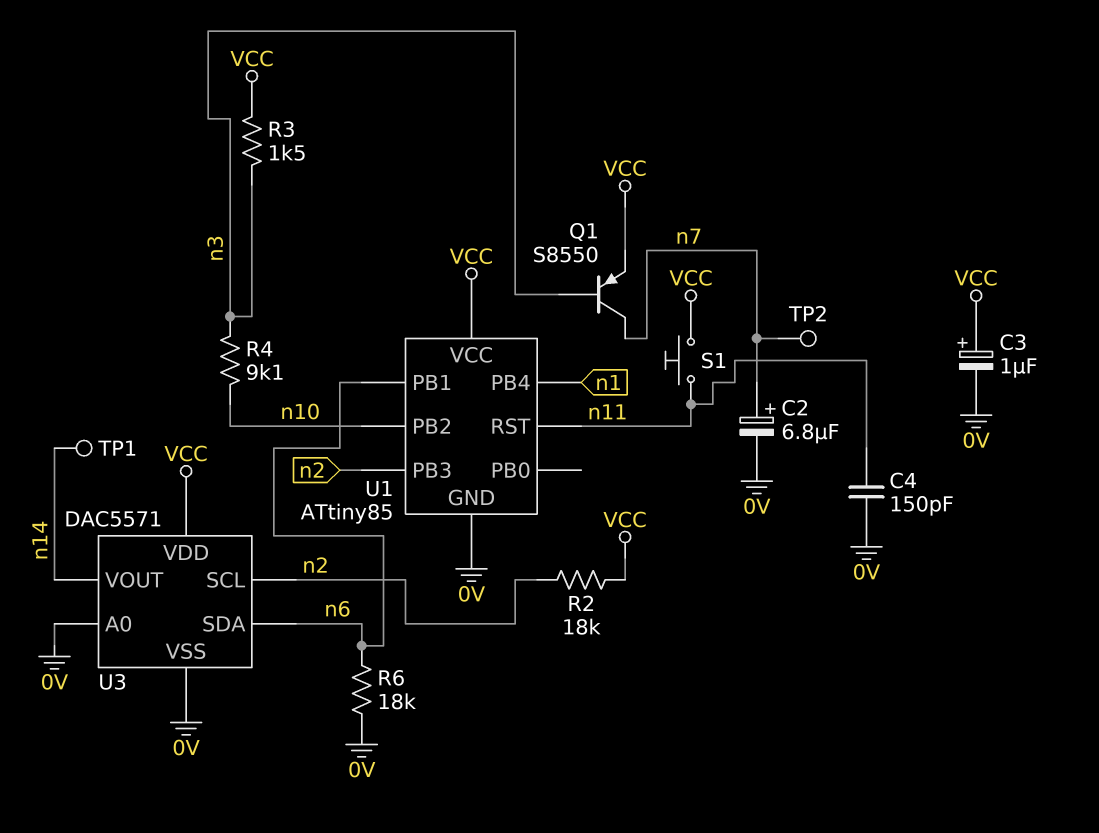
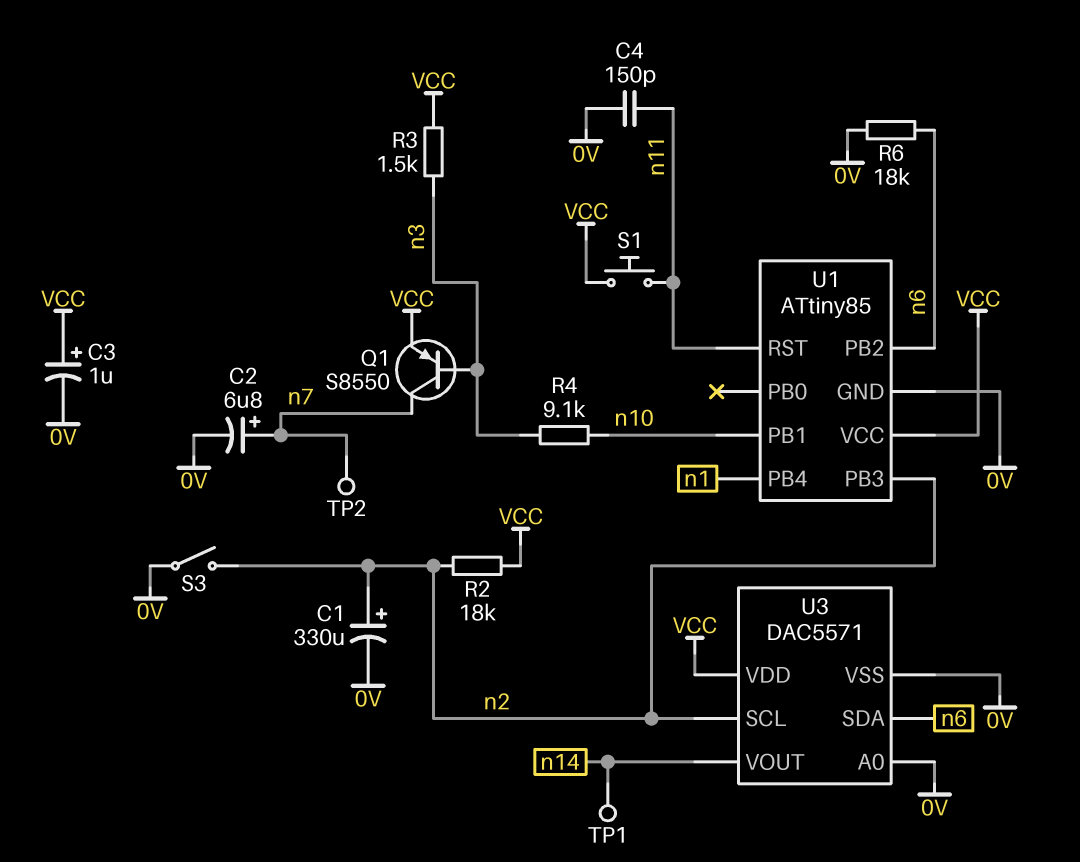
C1: none -> 330uF (plus n2, minus 0V)
S3: none -> switch (0V, n2)
U1 pin PB1: n6 -> n10
U1 pin PB2: n10 -> n6

